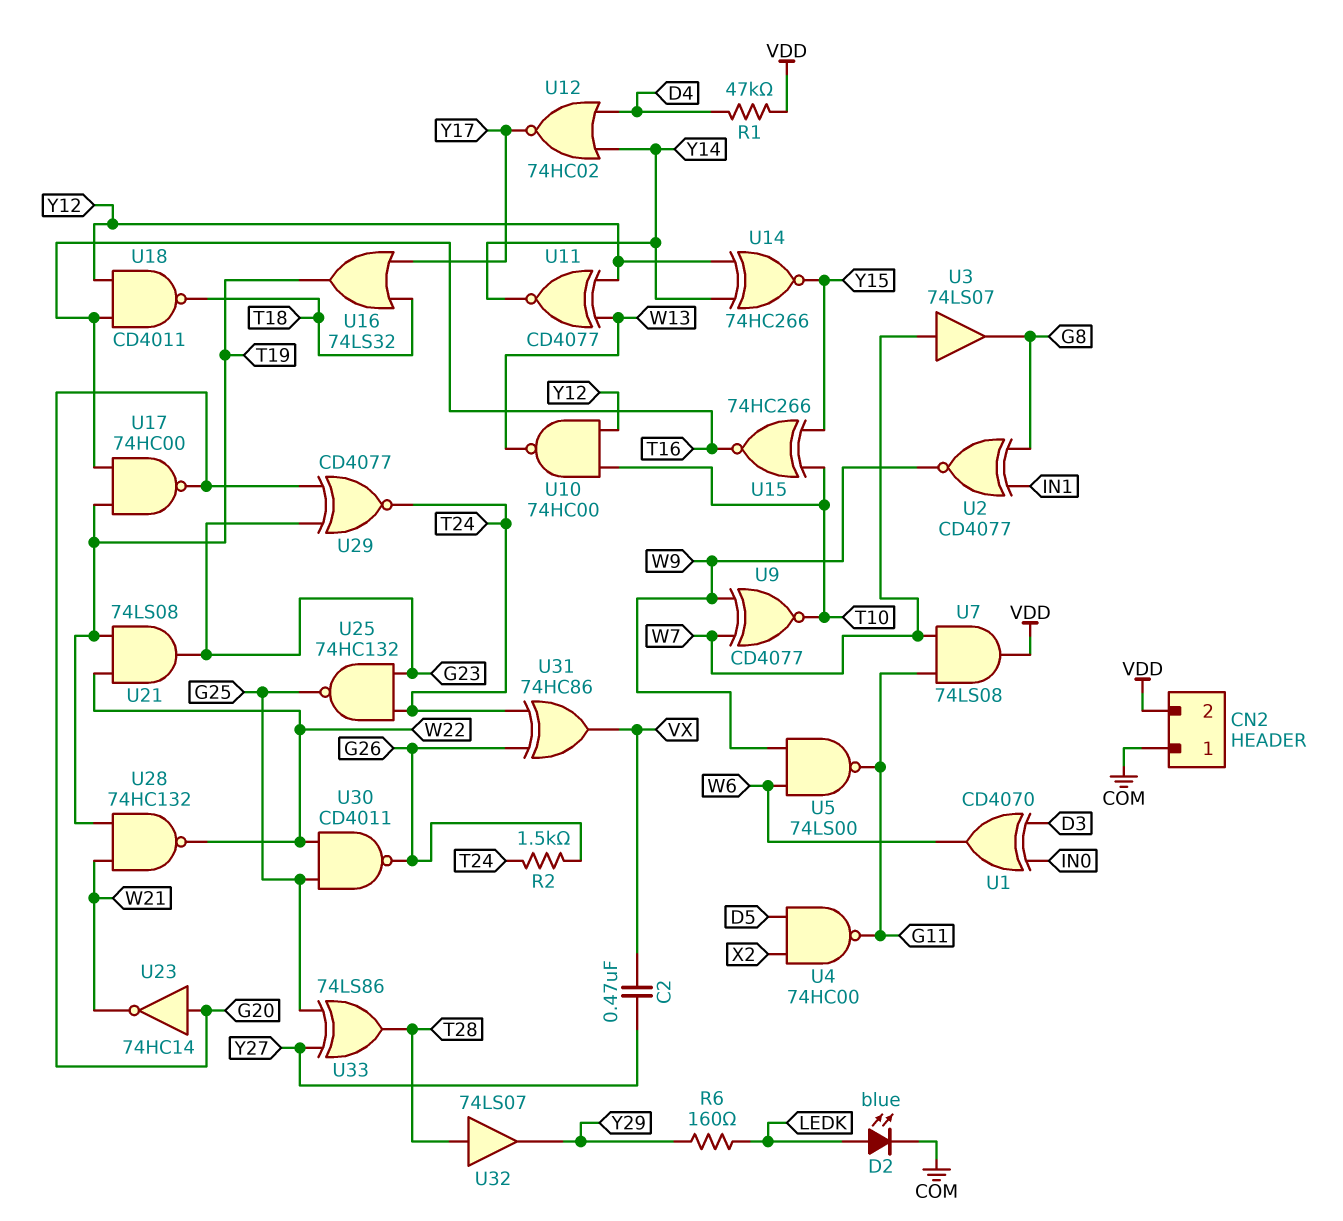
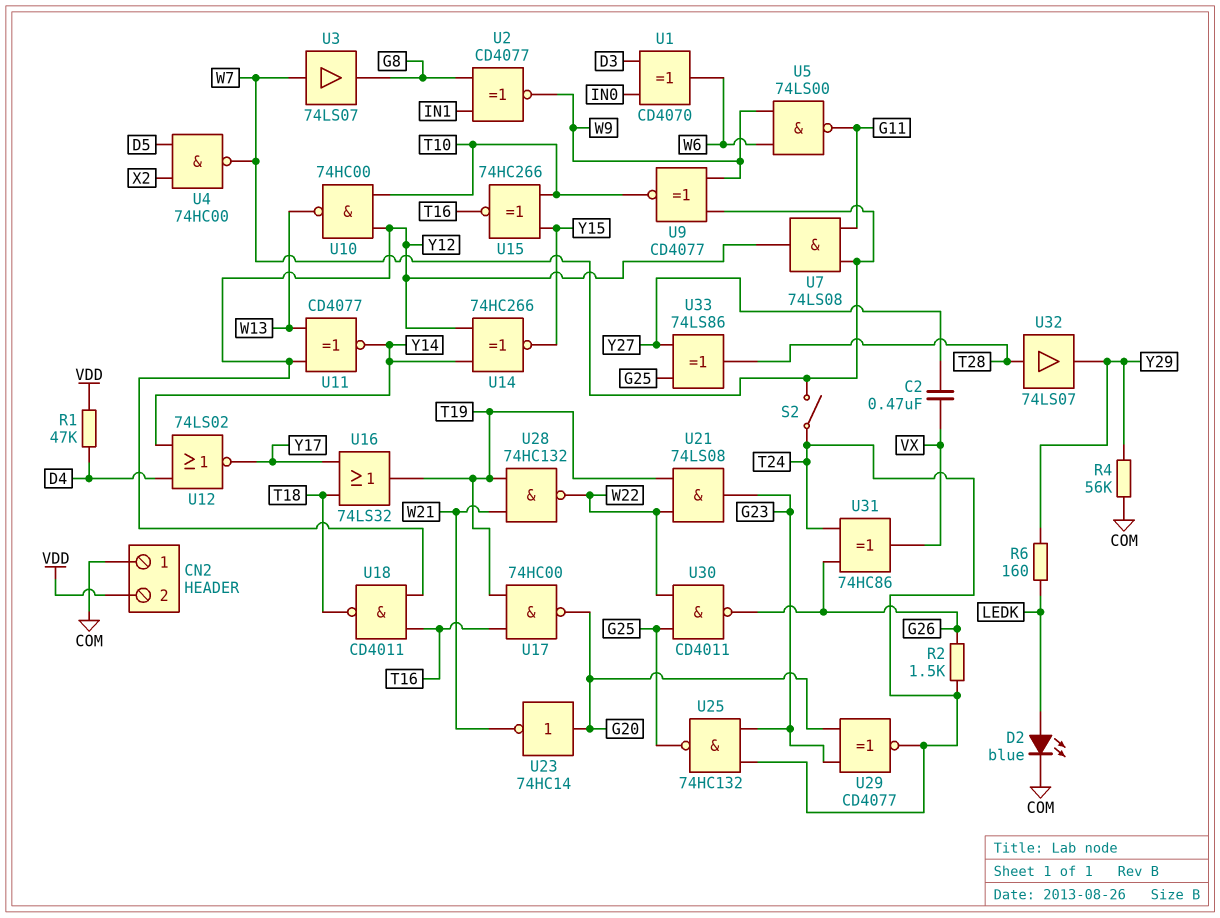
R4: none -> 56k (COM, Y29)
S2: none -> switch (T24, W7)
U4: NAND 74HC00 (in D5, in X2, out G11) -> NAND 74HC00 (in D5, in X2, out W7)
U7: AND 74LS08 (in G11, in W7, out VDD) -> AND 74LS08 (in G11, in W7, out Y12)
U12: NOR 74HC02 (in D4, in Y14, out Y17) -> NOR 74LS02 (in D4, in Y14, out Y17)

